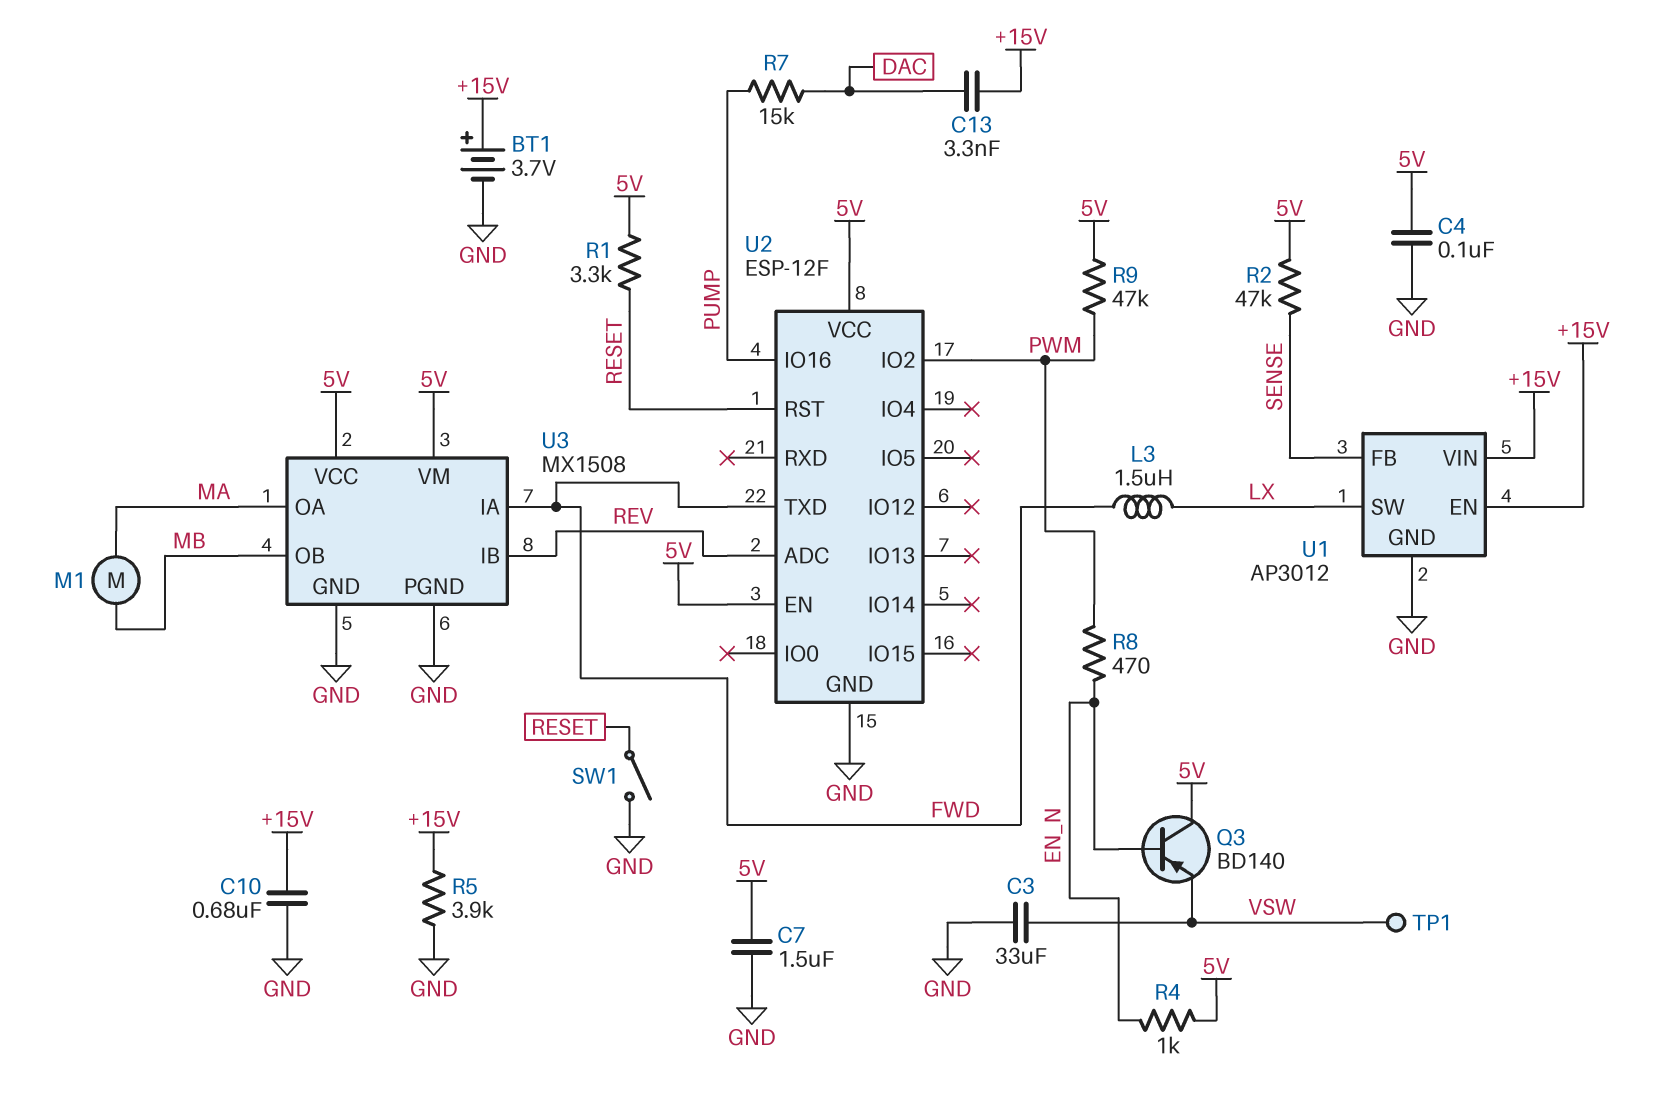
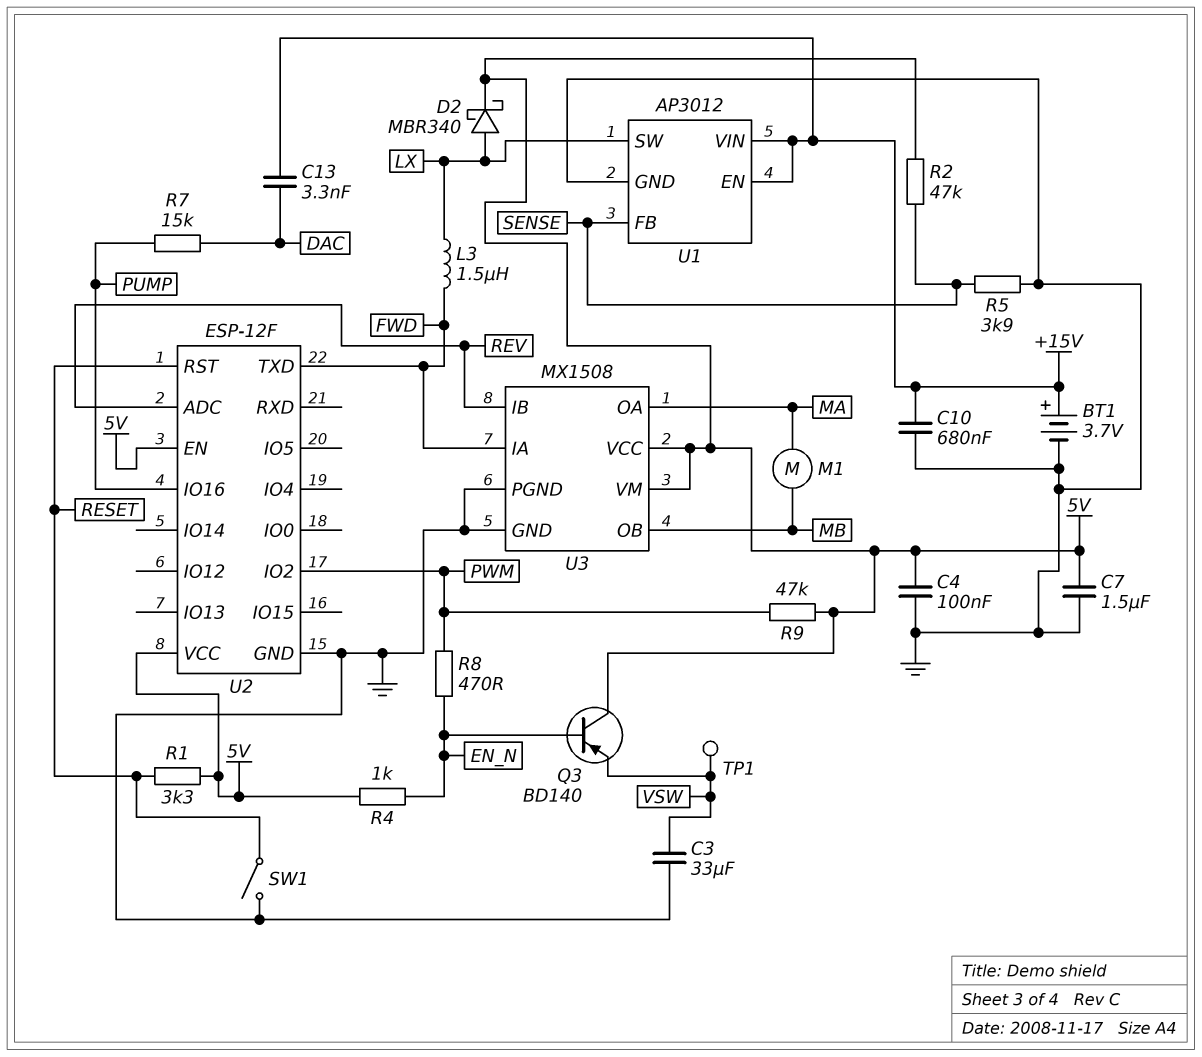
D2: none -> schottky MBR340 (A LX, K 5V)
R5: 3.9k (+15V, GND) -> 3.9k (GND, SENSE)

